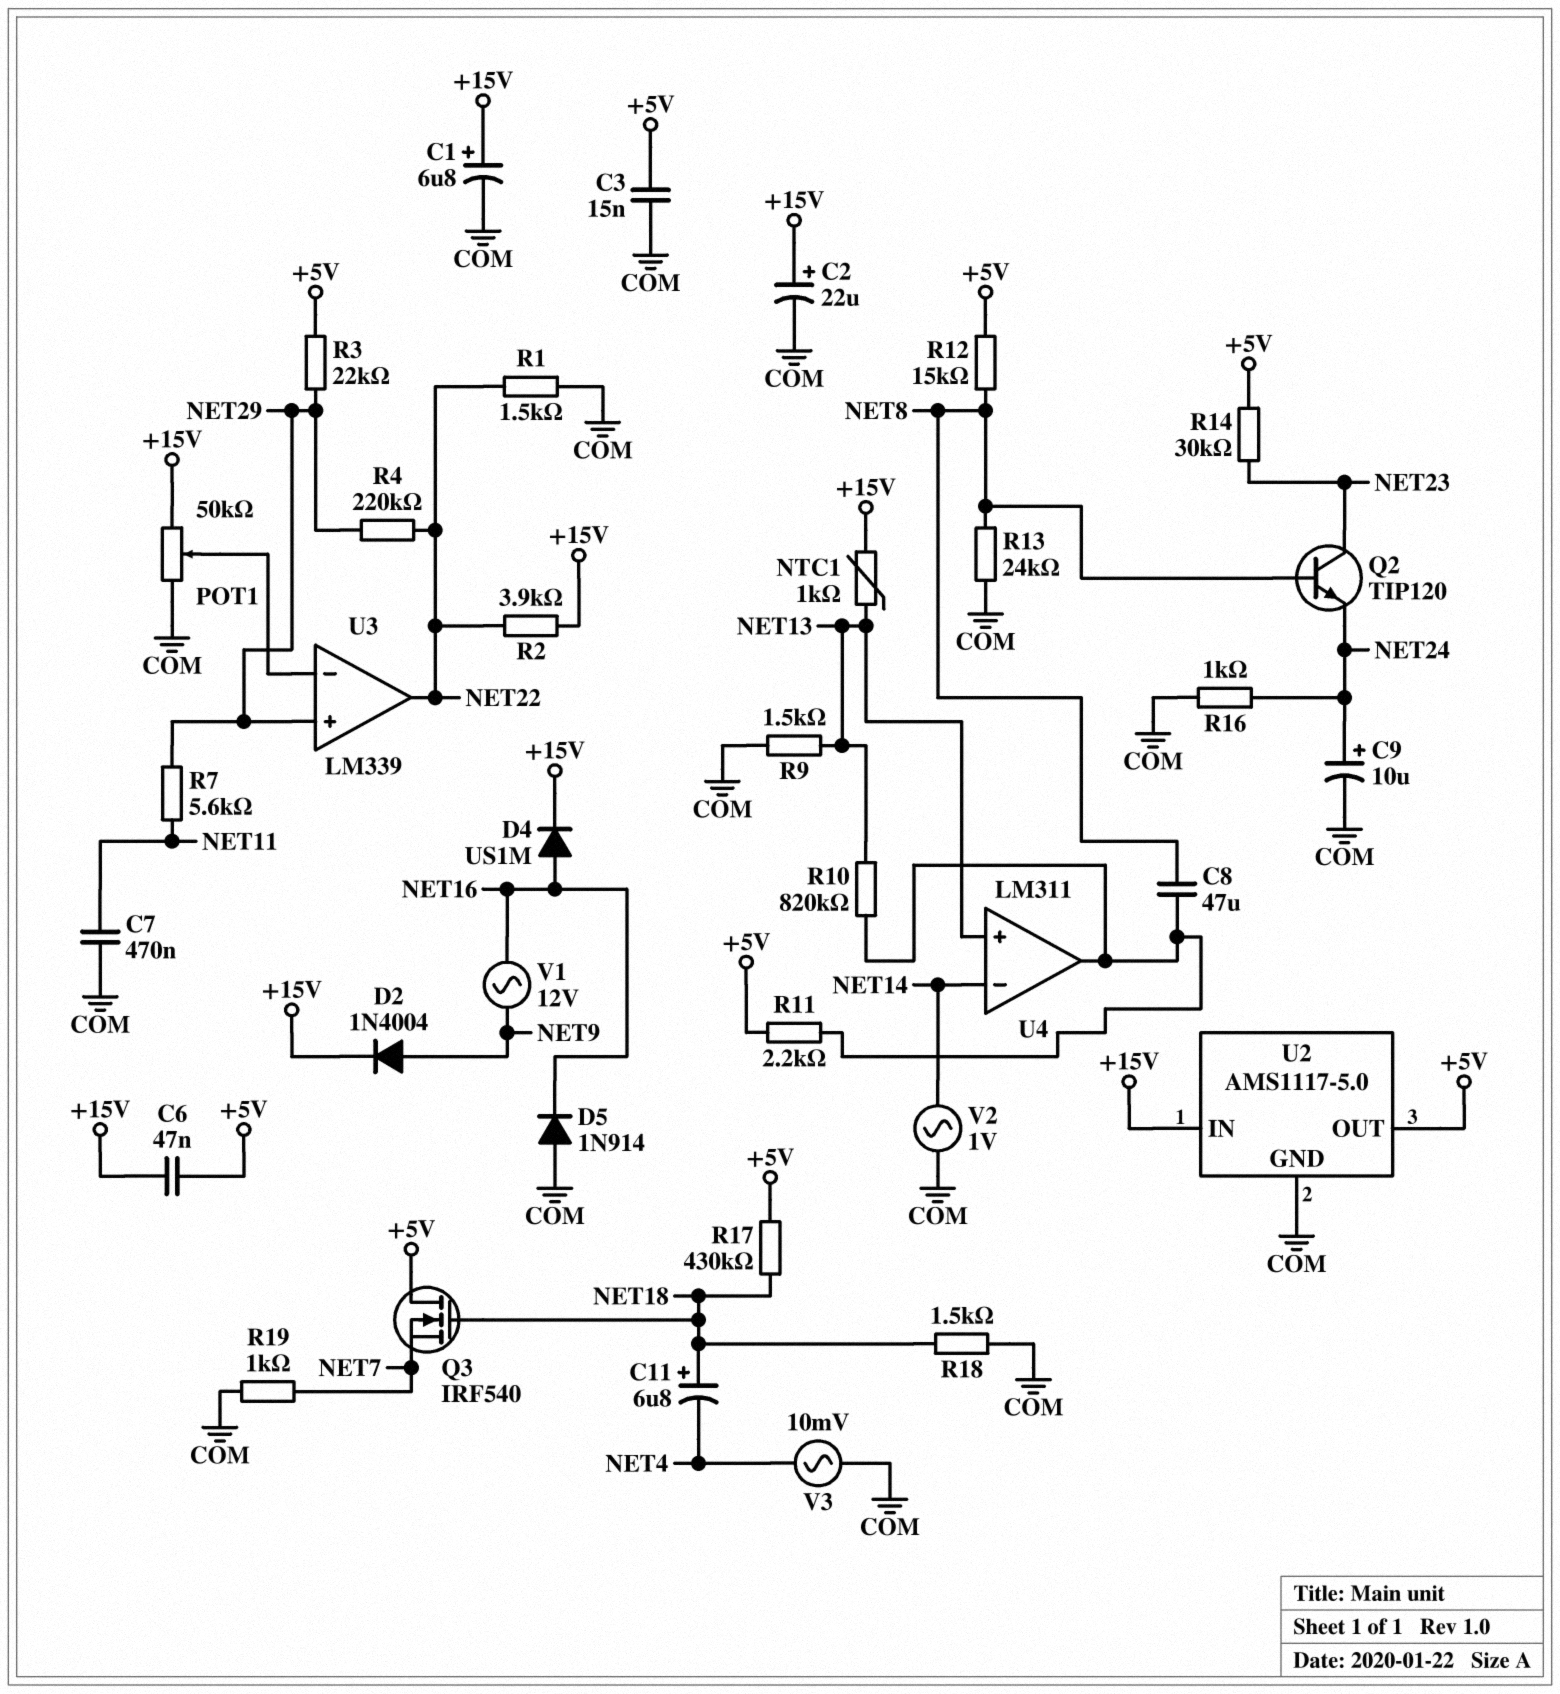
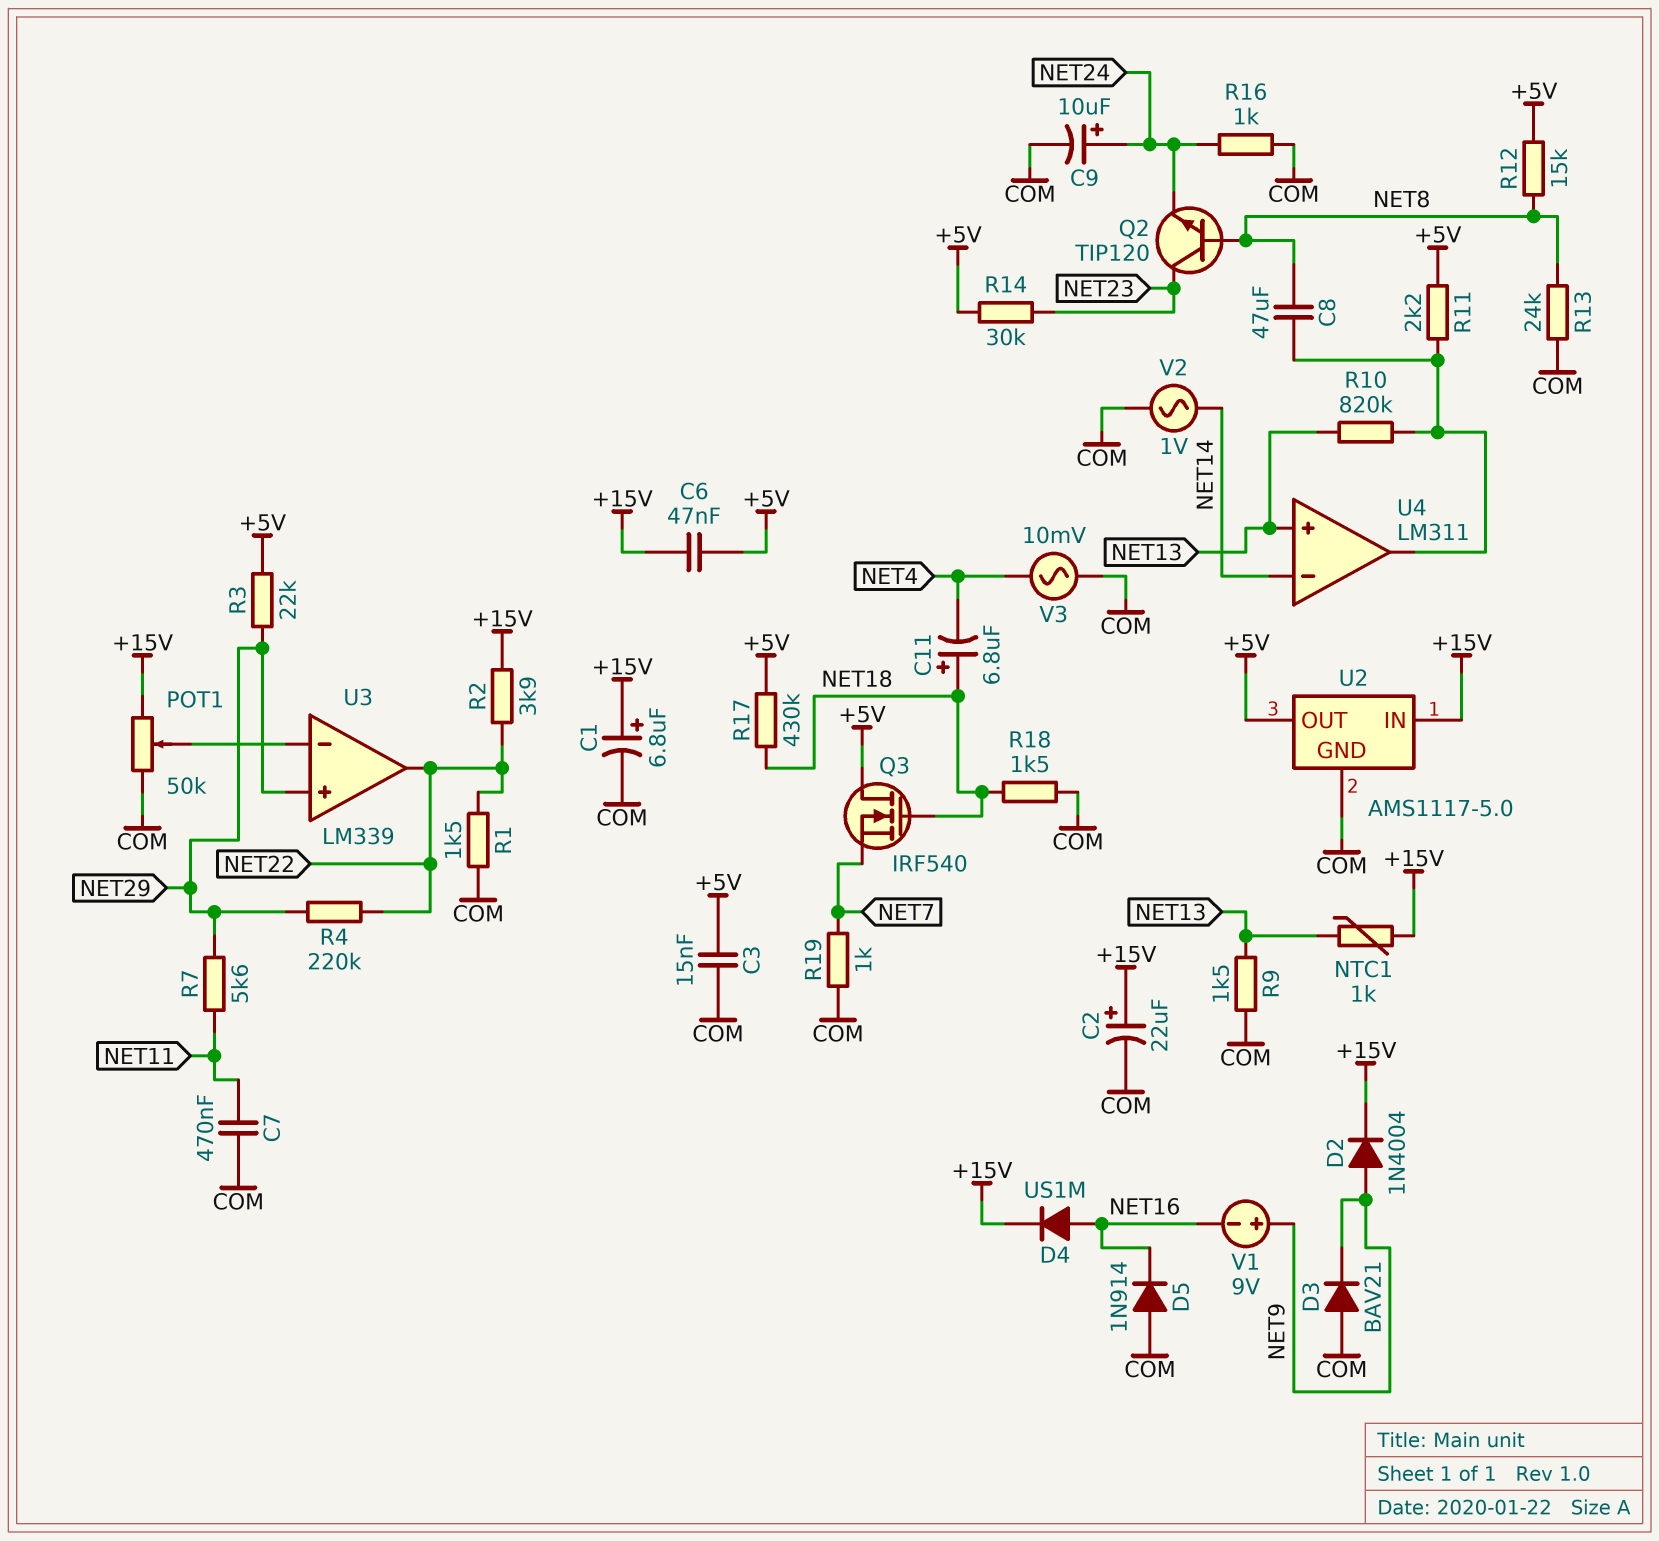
D3: none -> diode BAV21 (A COM, K NET9)
V1: AC 12V (NET9, NET16) -> 9V (plus NET9, minus NET16)

